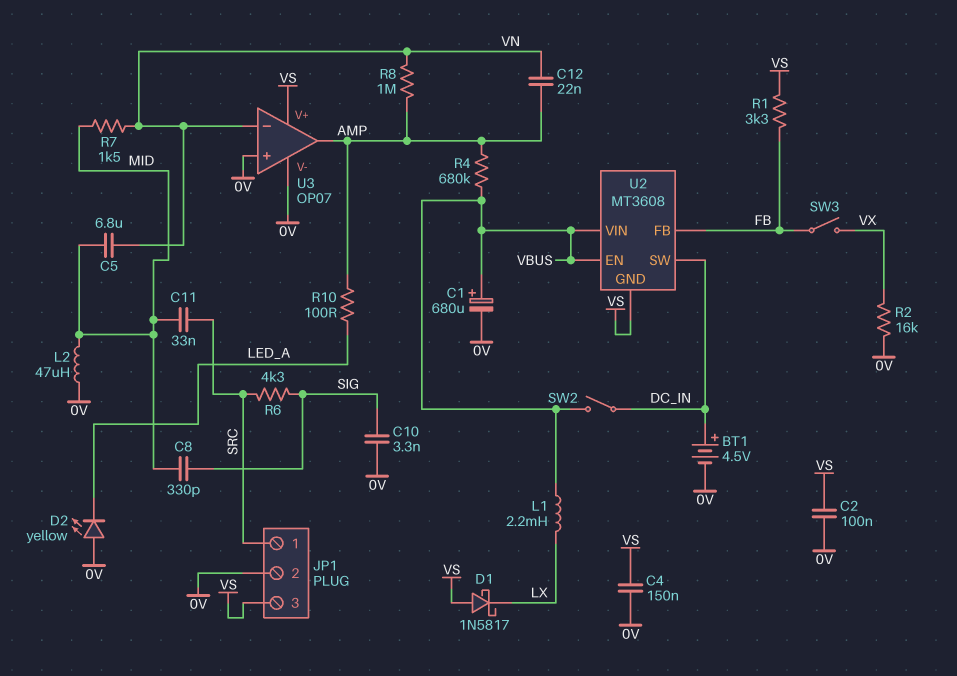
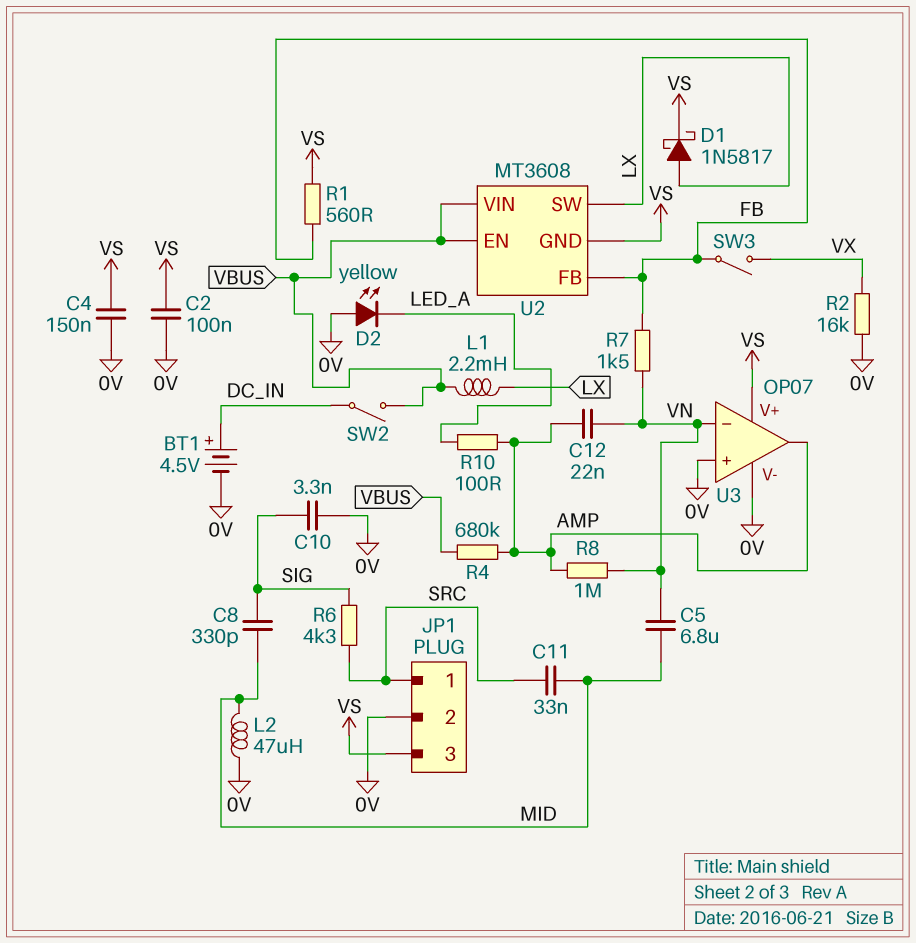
C1: 680uF (plus VBUS, minus 0V) -> none
D1: schottky 1N5817 (A VS, K LX) -> schottky 1N5817 (A LX, K VS)
R1: 3.3k (FB, VS) -> 560 (FB, VS)
R7: 1.5k (MID, VN) -> 1.5k (FB, VN)
U2 pin SW: DC_IN -> LX

